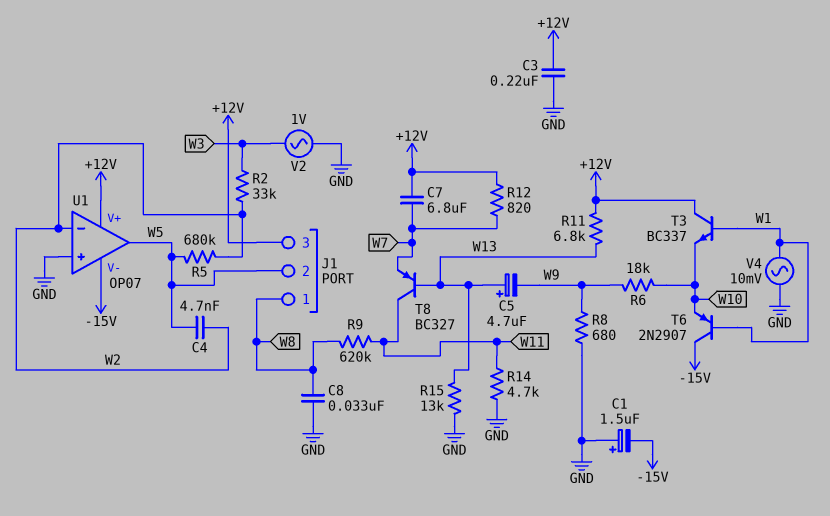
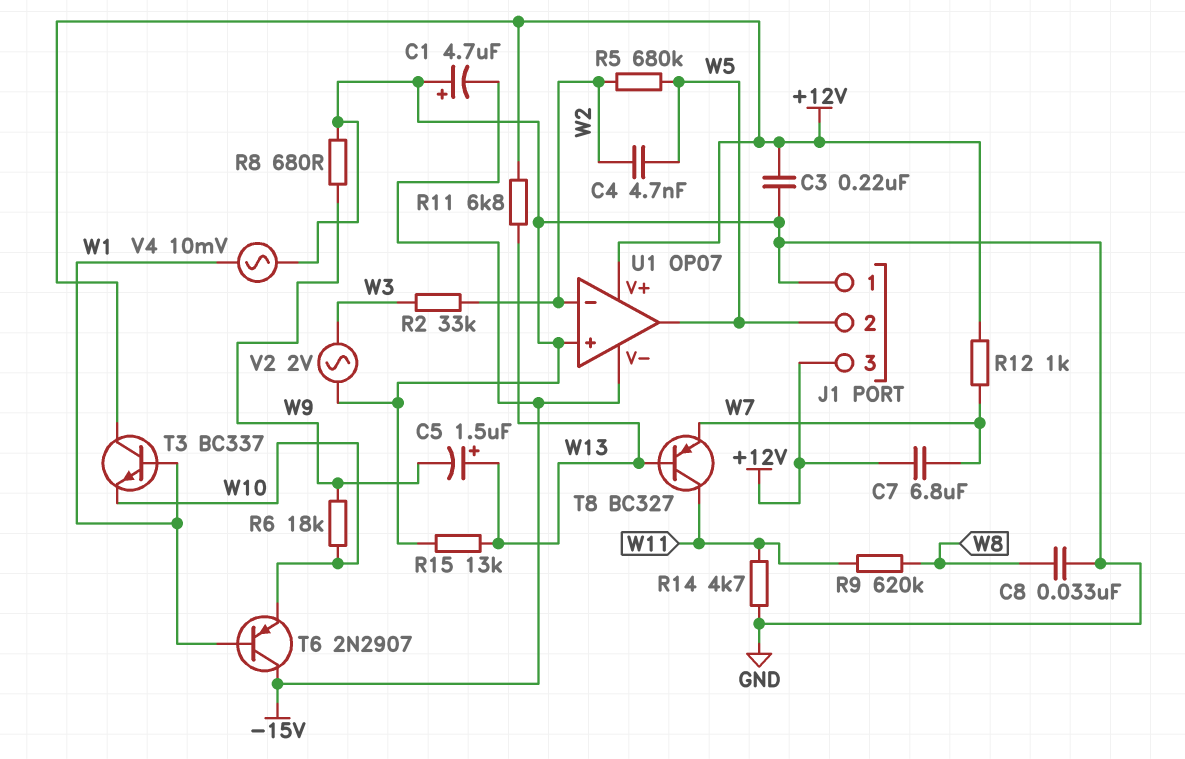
C1: 1.5uF (plus GND, minus -15V) -> 4.7uF (plus GND, minus -15V)
C5: 4.7uF (plus W13, minus W9) -> 1.5uF (plus W13, minus W9)
J1 pin 1: W8 -> GND
R12: 820 (+12V, W7) -> 1k (+12V, W7)
V2: AC 1V (GND, W3) -> AC 2V (GND, W3)

